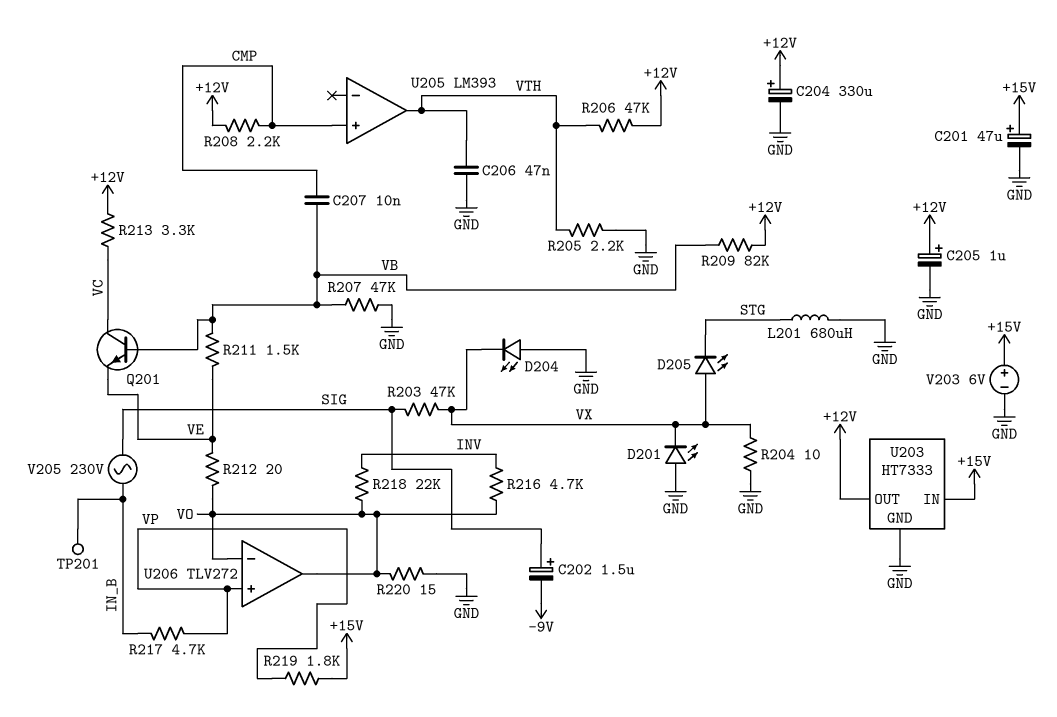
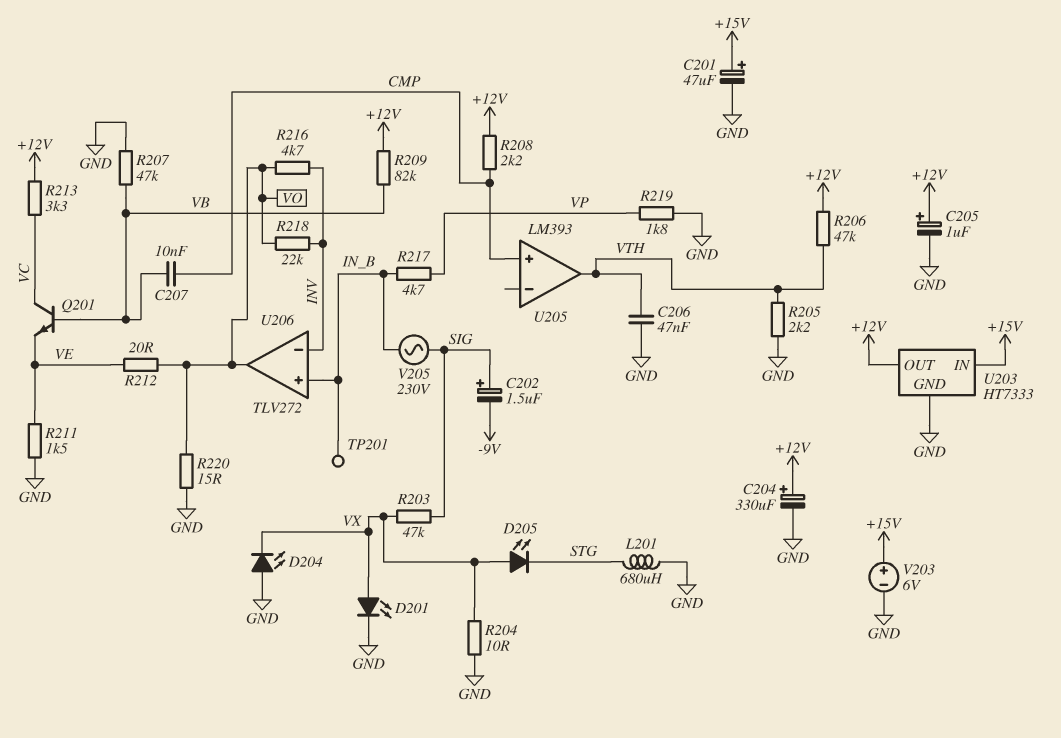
D201: LED (A GND, K VX) -> LED (A VX, K GND)
R211: 1.5k (VB, VE) -> 1.5k (GND, VE)
R219: 1.8k (+15V, VP) -> 1.8k (GND, VP)
U206 pin in+: VP -> IN_B
U206 pin in-: VO -> INV

